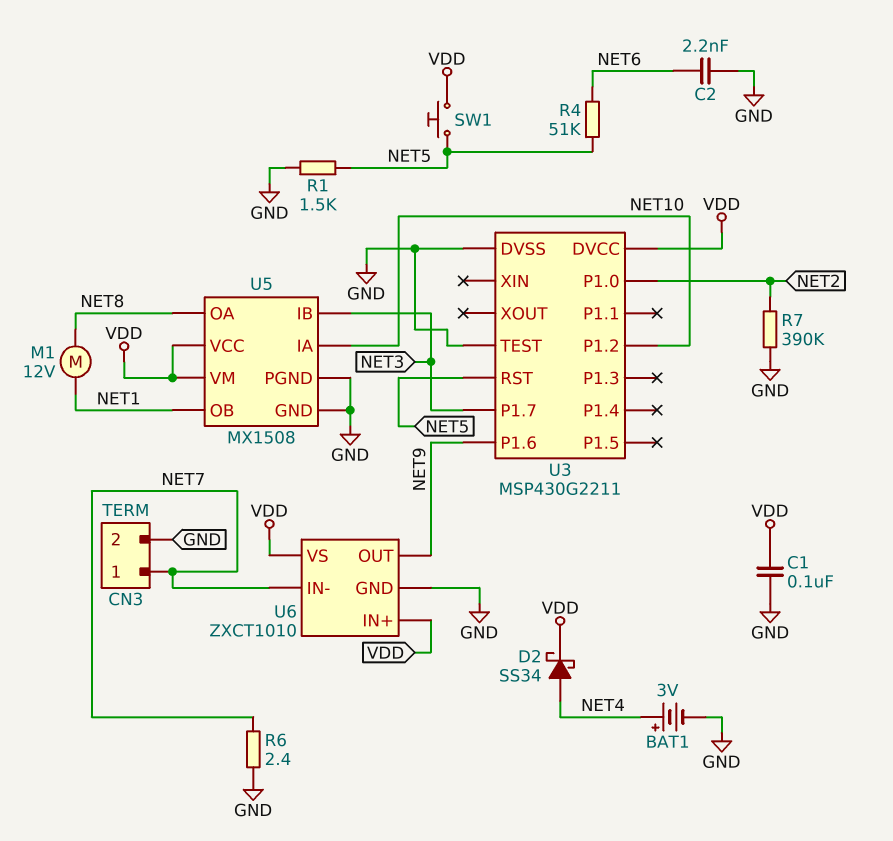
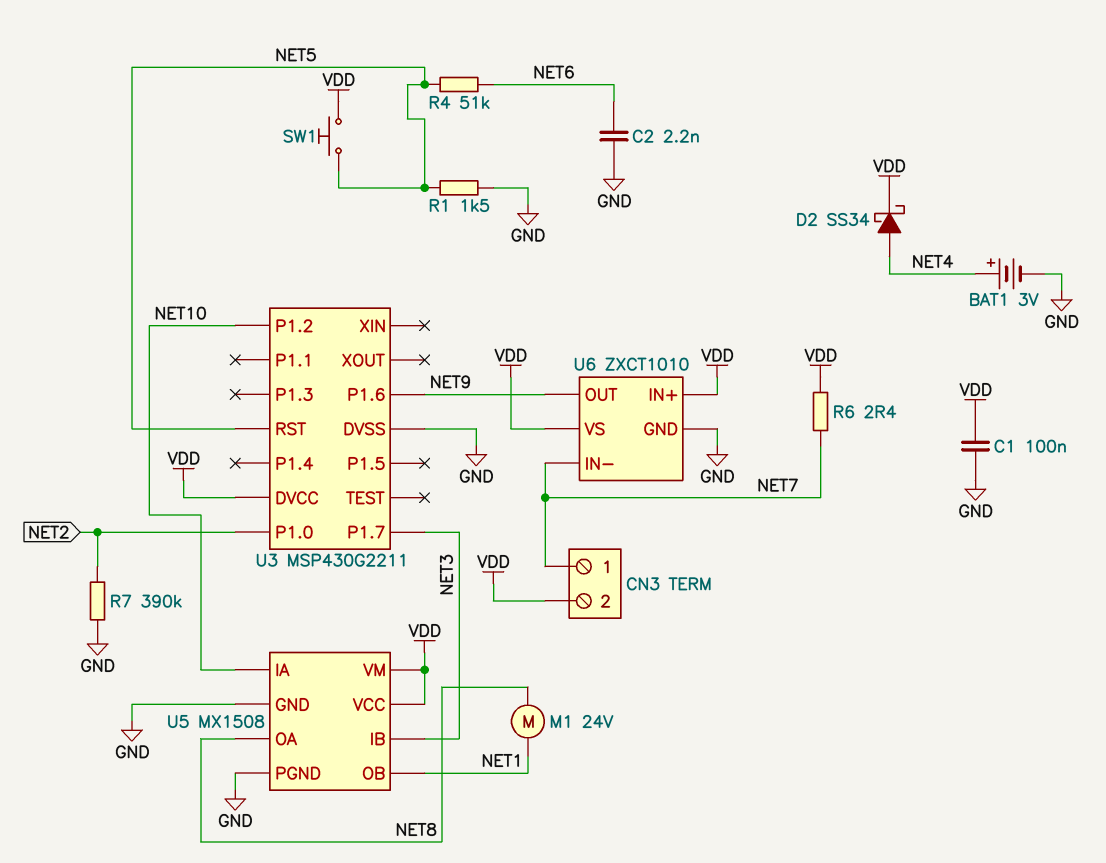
CN3 pin 2: GND -> VDD
M1: motor 12V (NET1, NET8) -> motor 24V (NET1, NET8)
R6: 2.4 (GND, NET7) -> 2.4 (NET7, VDD)
U3 pin TEST: GND -> none

